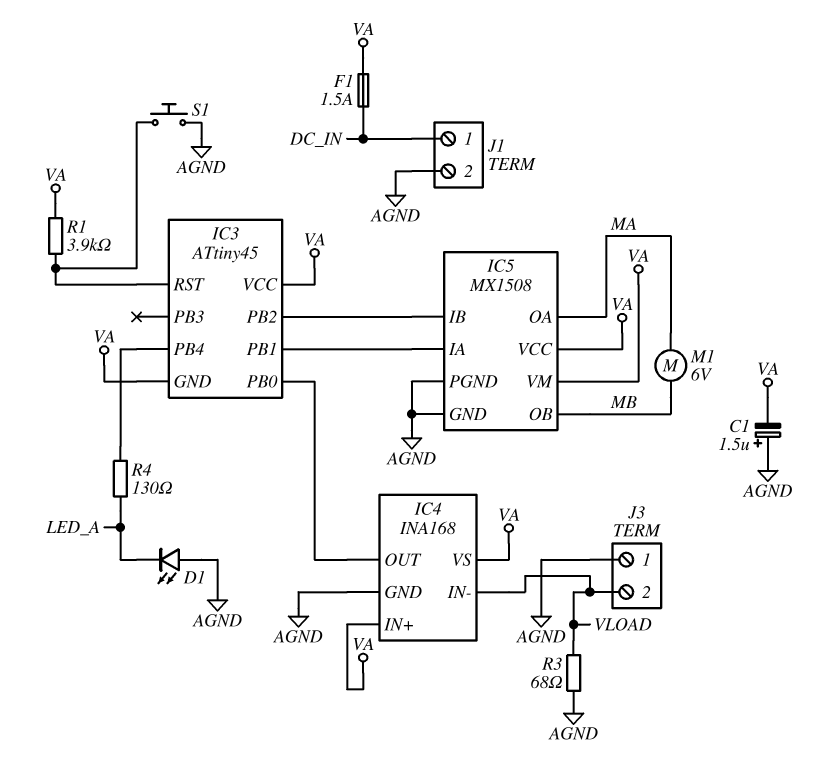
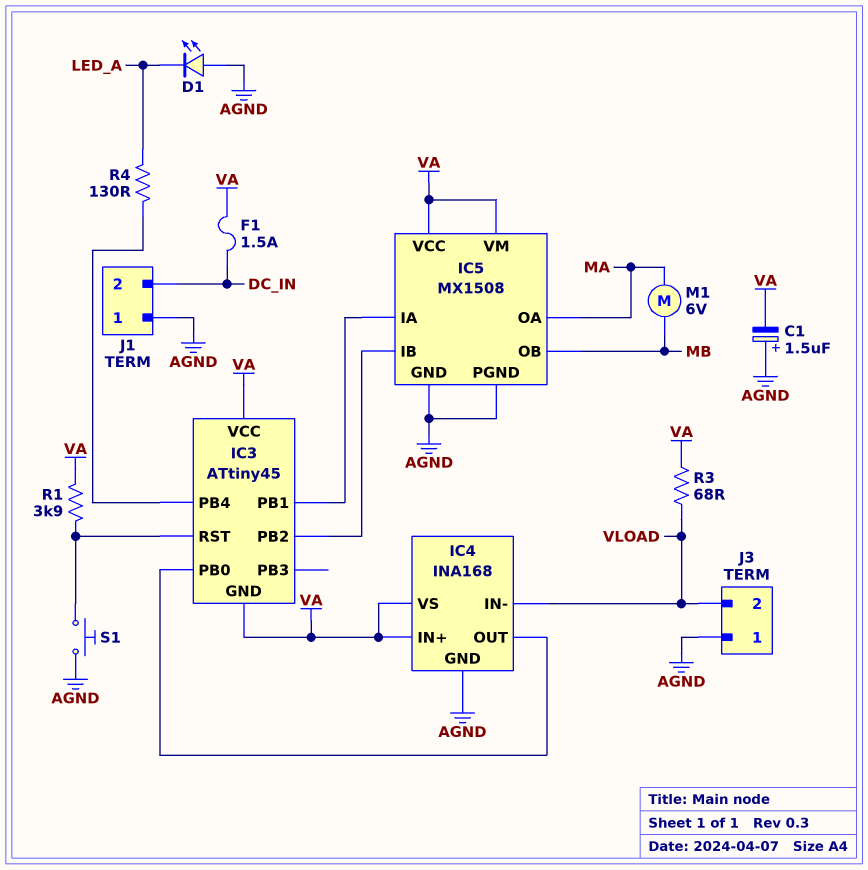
J1 pin 1: DC_IN -> AGND
J1 pin 2: AGND -> DC_IN
R3: 68 (AGND, VLOAD) -> 68 (VA, VLOAD)

